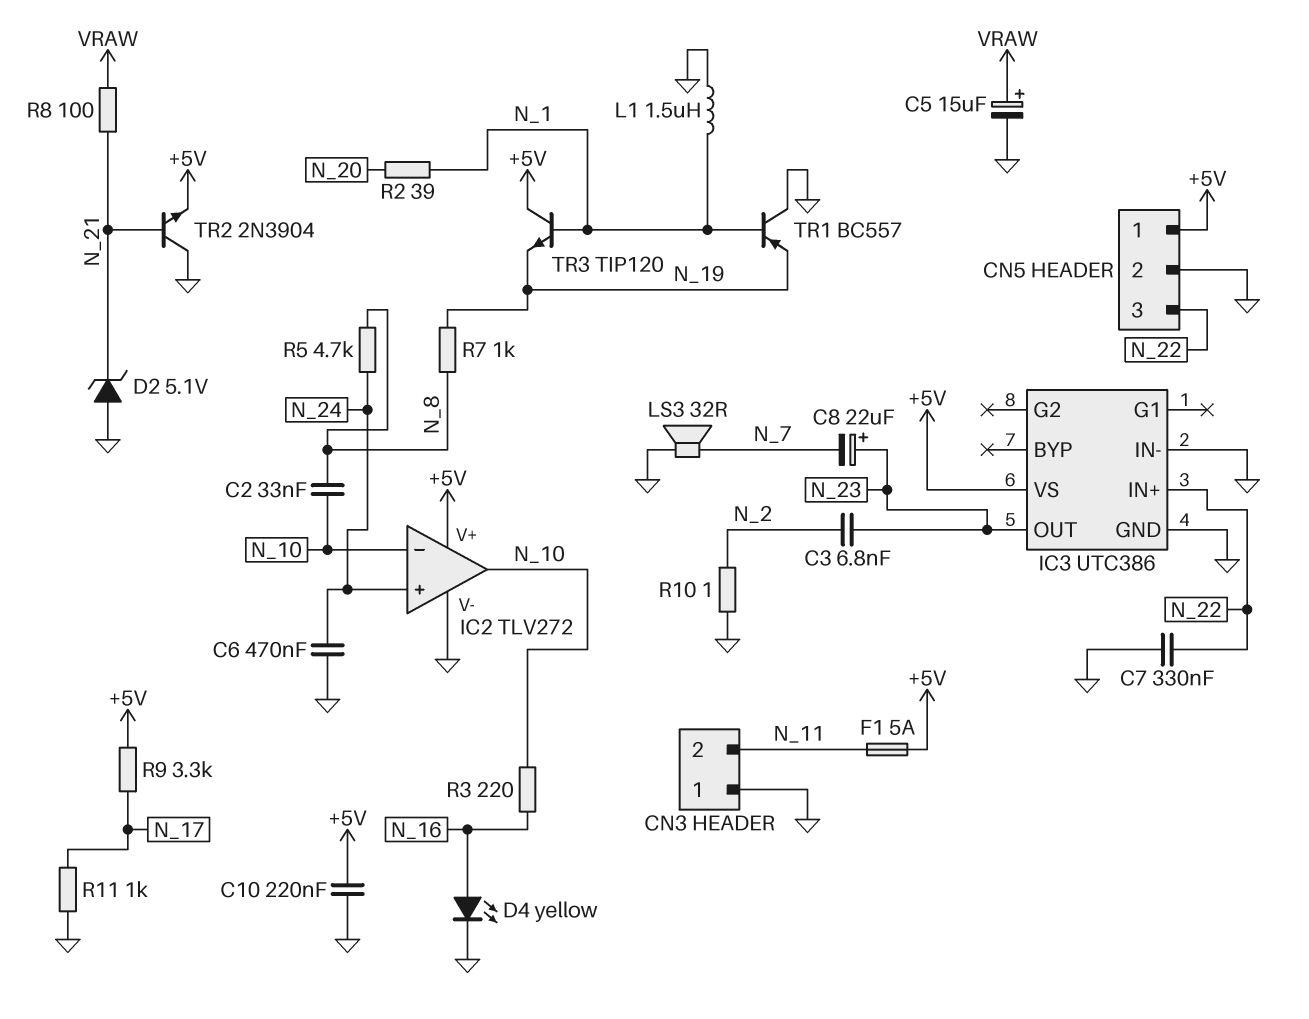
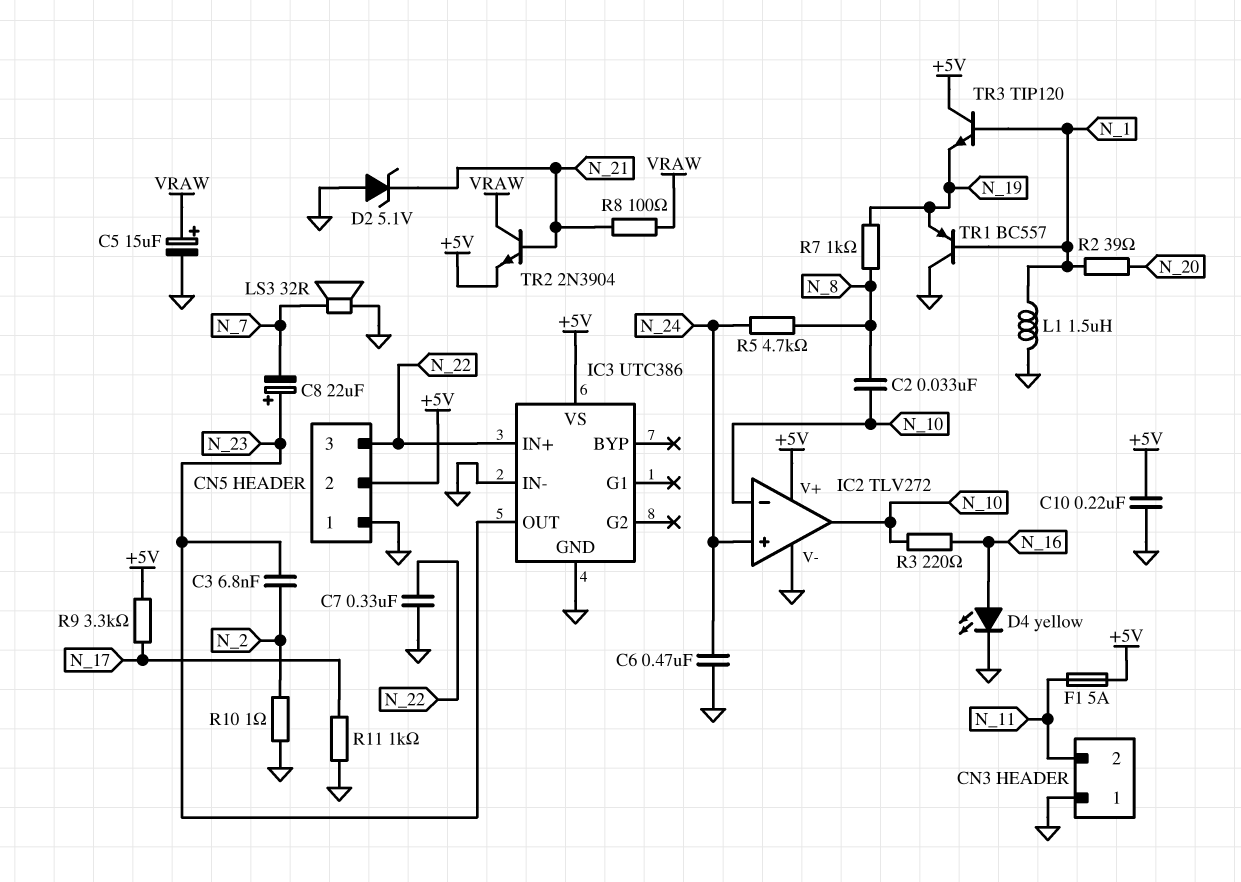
CN5 pin 1: +5V -> GND
CN5 pin 2: GND -> +5V
TR2: NPN 2N3904 (B N_21, C GND, E +5V) -> NPN 2N3904 (B N_21, C VRAW, E +5V)

